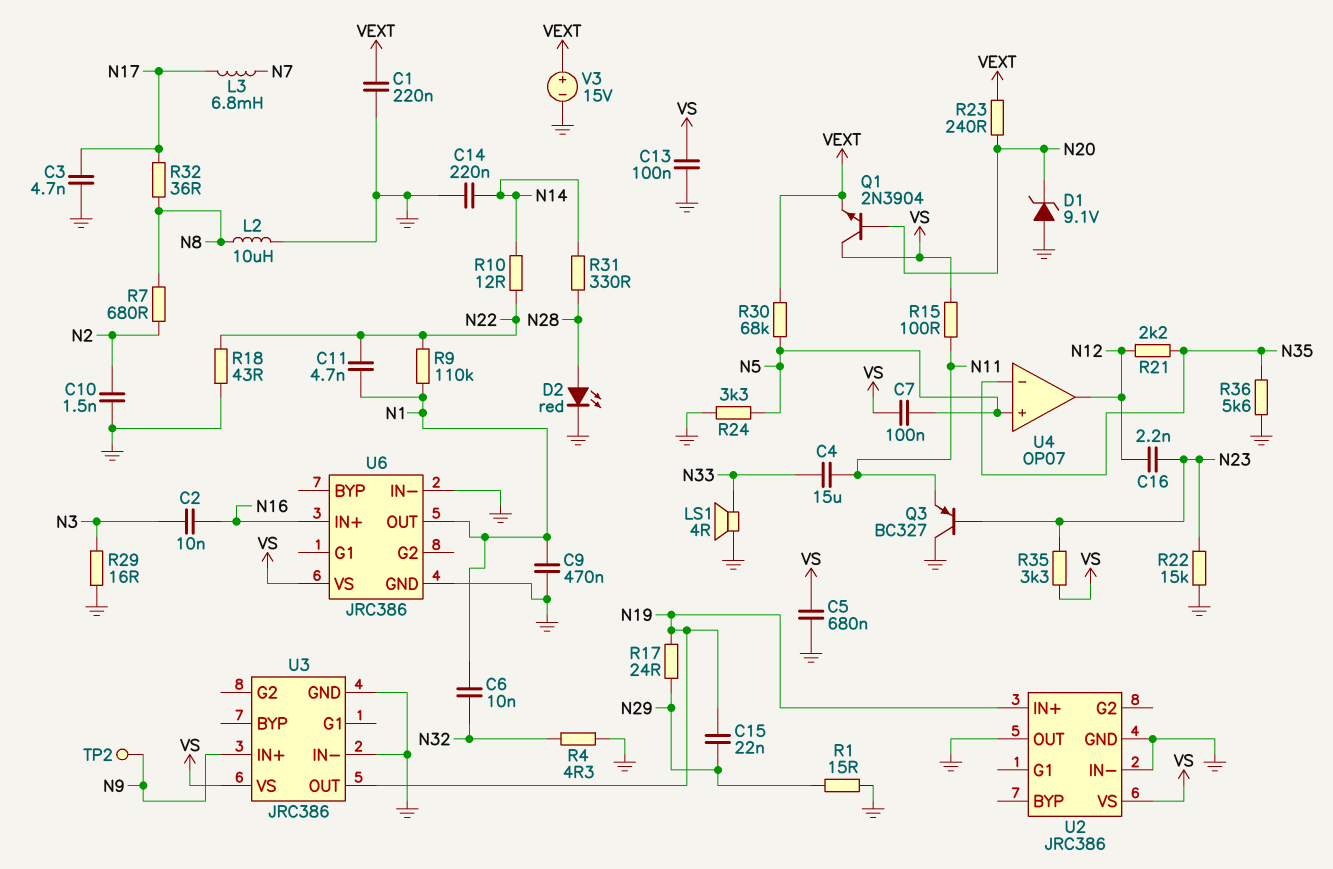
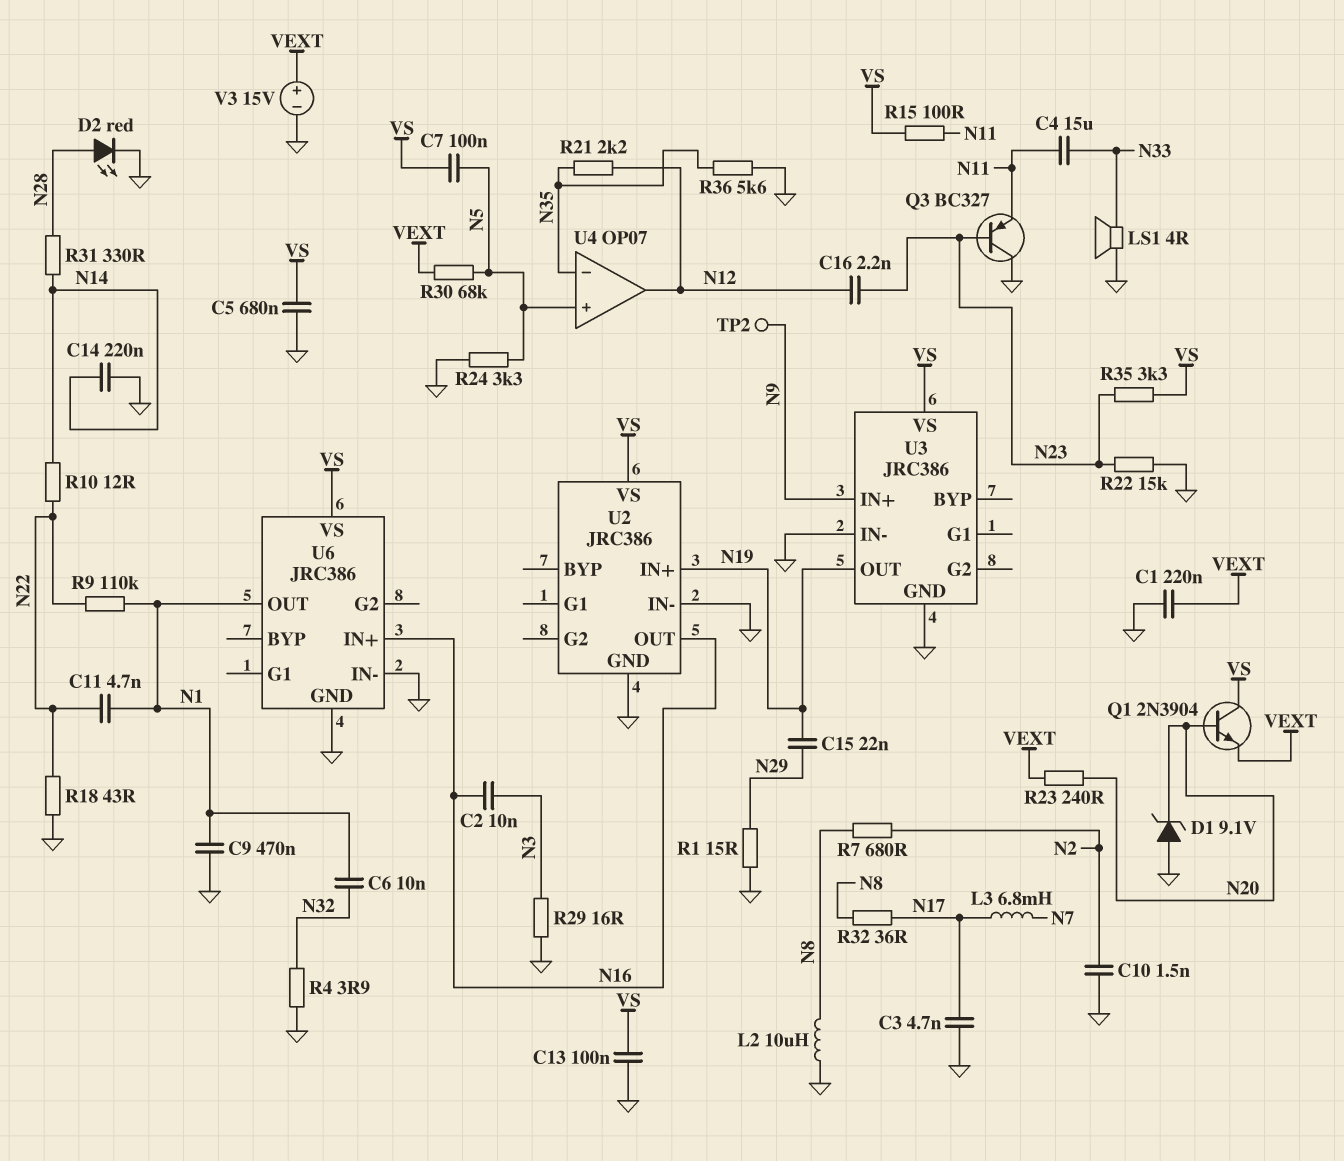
R4: 4.3 (GND, N32) -> 3.9 (GND, N32)
R17: 24 (N19, N29) -> none
U2 pin OUT: GND -> N16

